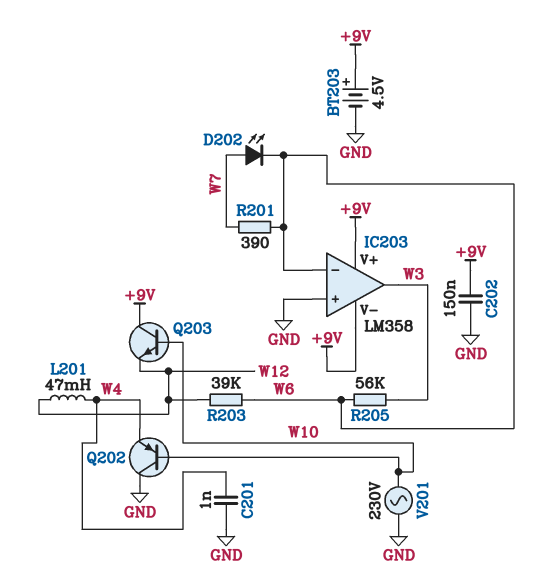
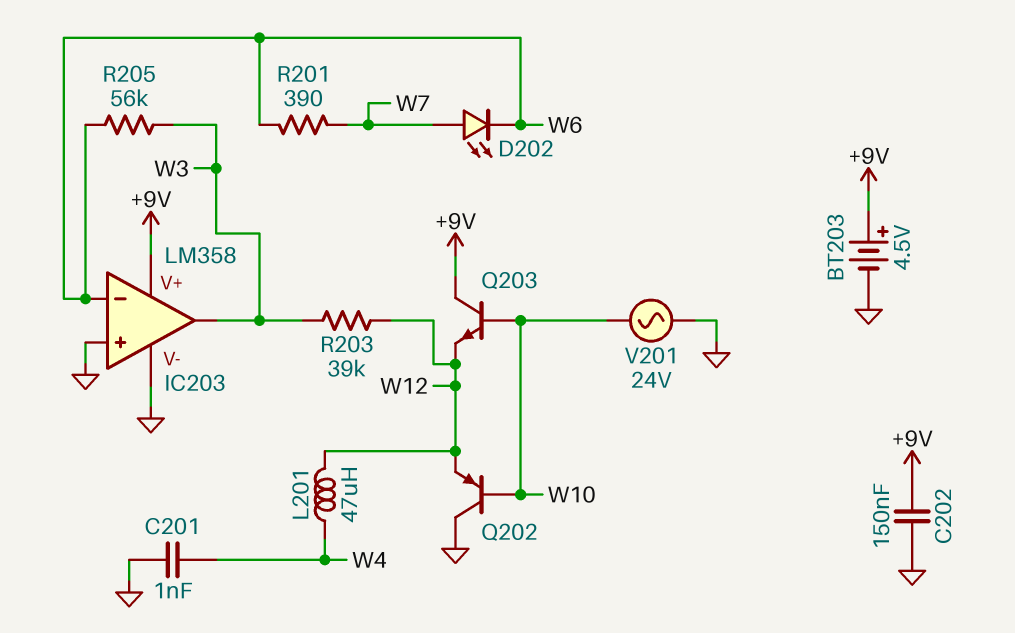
IC203 pin V-: +9V -> GND
L201: 47mH (W4, W12) -> 47uH (W4, W12)
Q202: PNP (B W10, C GND, E W4) -> PNP (B W10, C GND, E W12)
R203: 39k (W6, W12) -> 39k (W3, W12)
V201: AC 230V (GND, W10) -> AC 24V (GND, W10)

